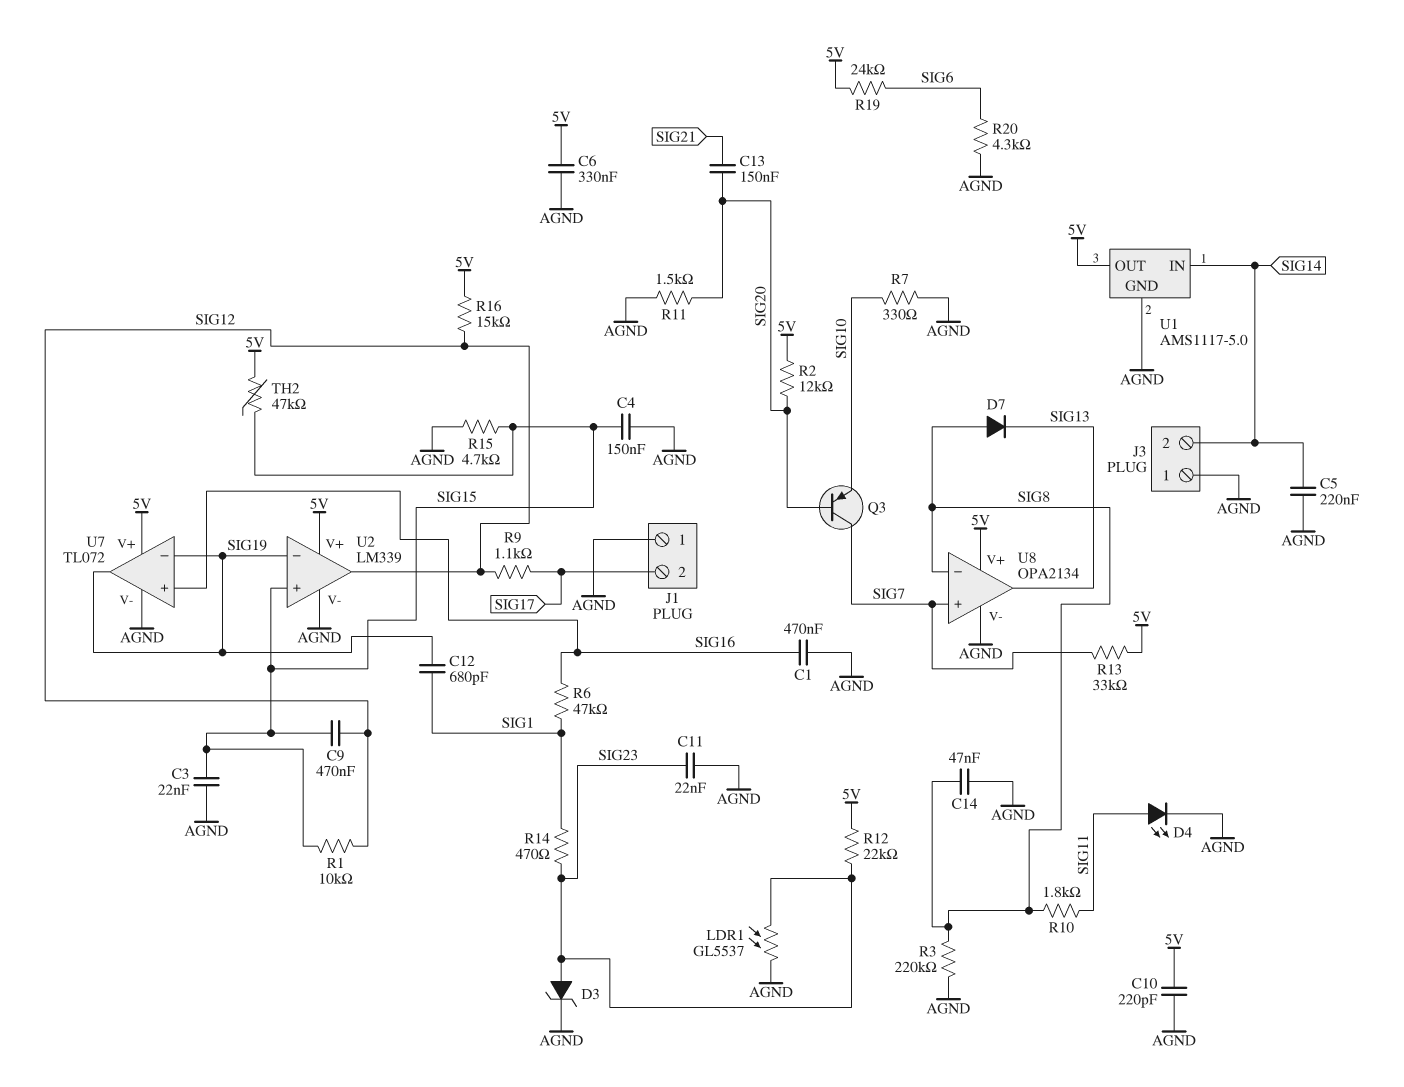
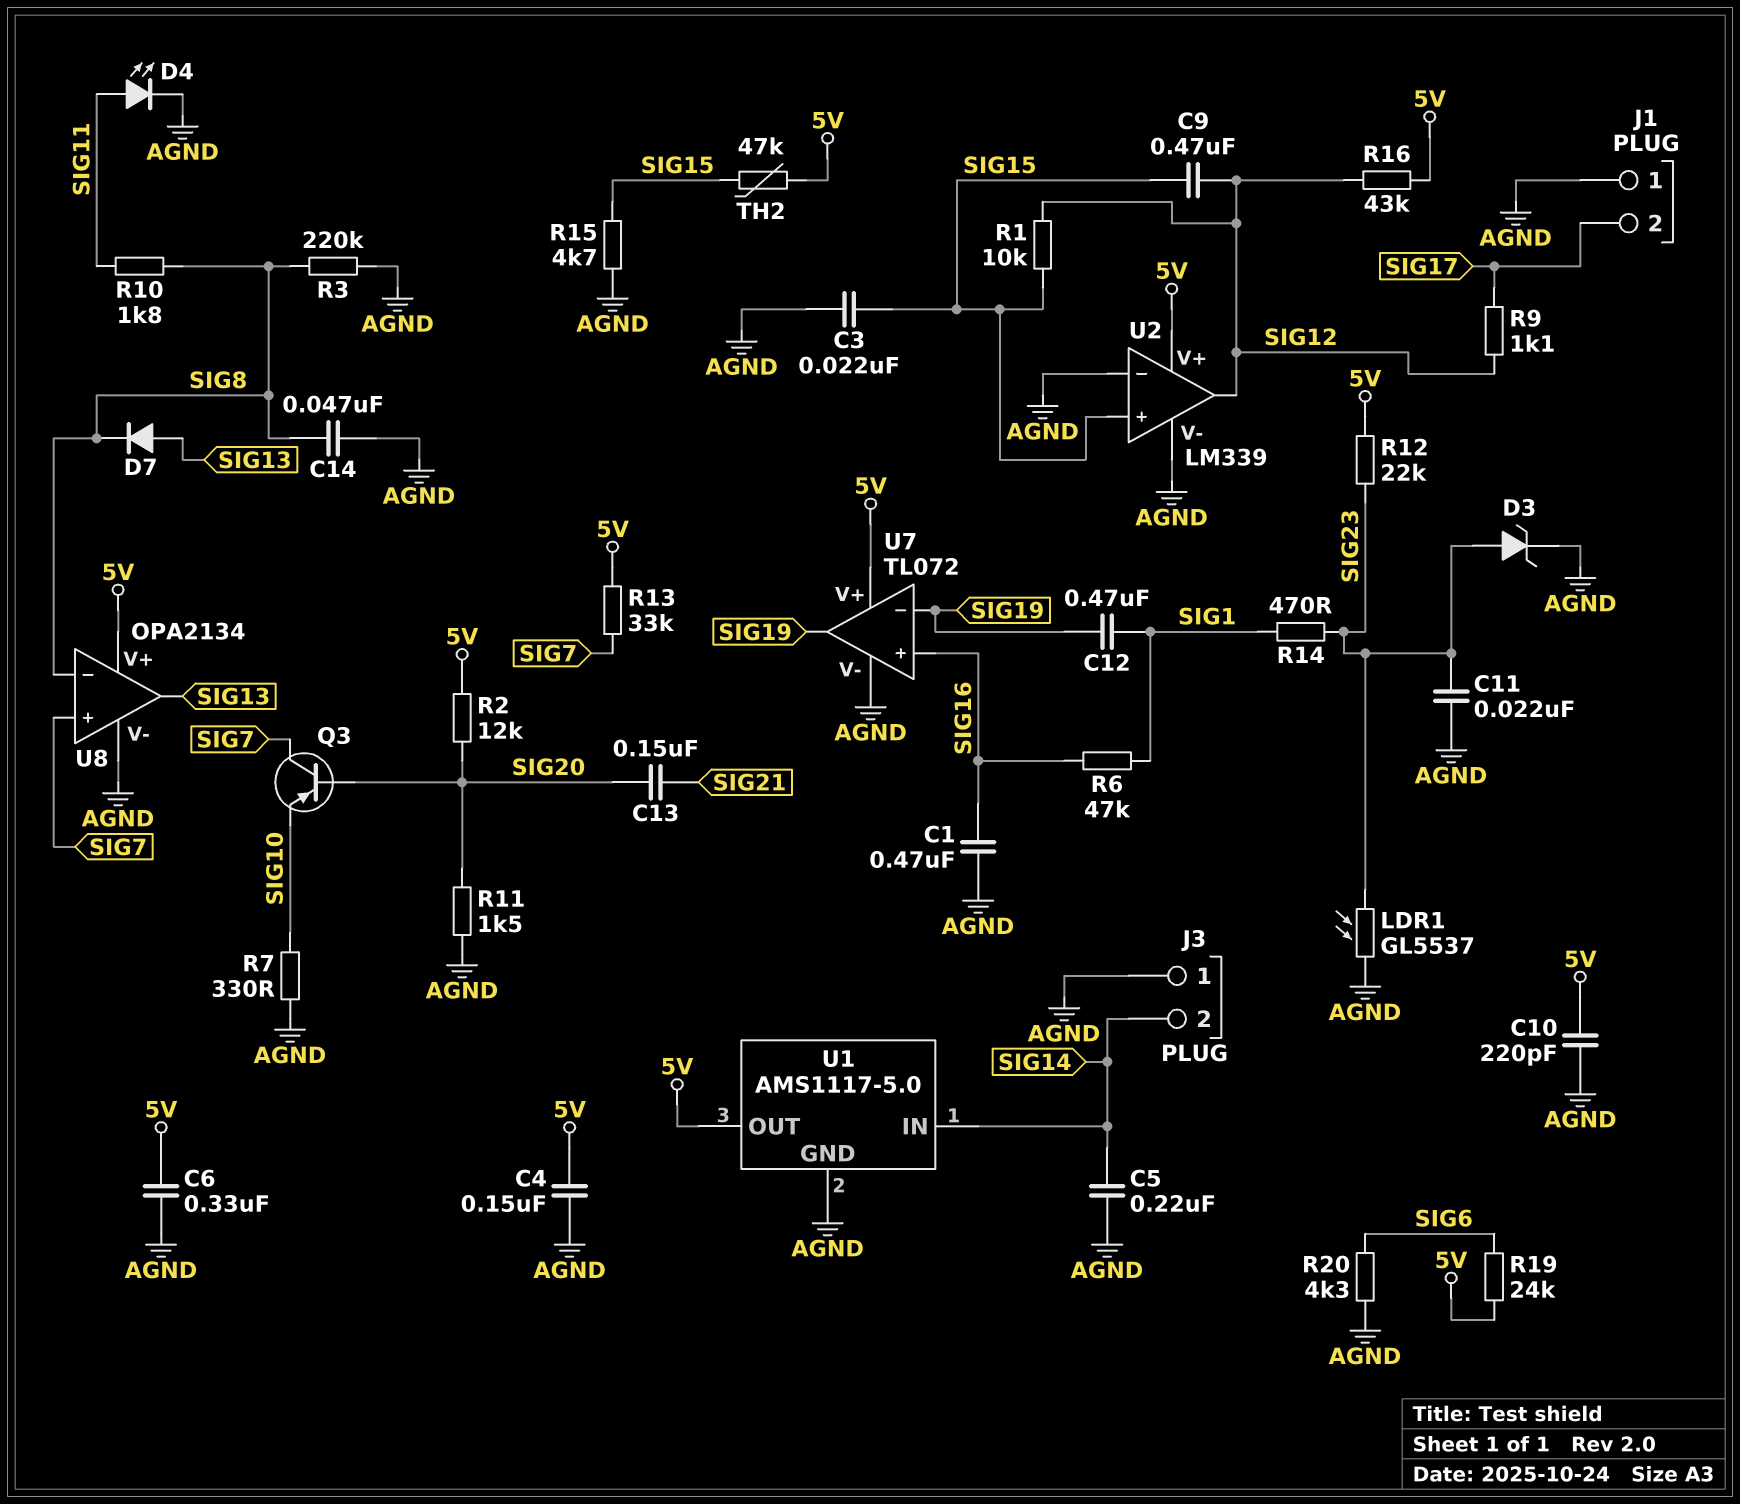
C4: 150nF (AGND, SIG15) -> 150nF (5V, AGND)
C12: 680pF (SIG1, SIG19) -> 470nF (SIG1, SIG19)
D7: diode (A SIG8, K SIG13) -> diode (A SIG13, K SIG8)
R16: 15k (5V, SIG12) -> 43k (5V, SIG12)
U2 pin in-: SIG19 -> AGND

